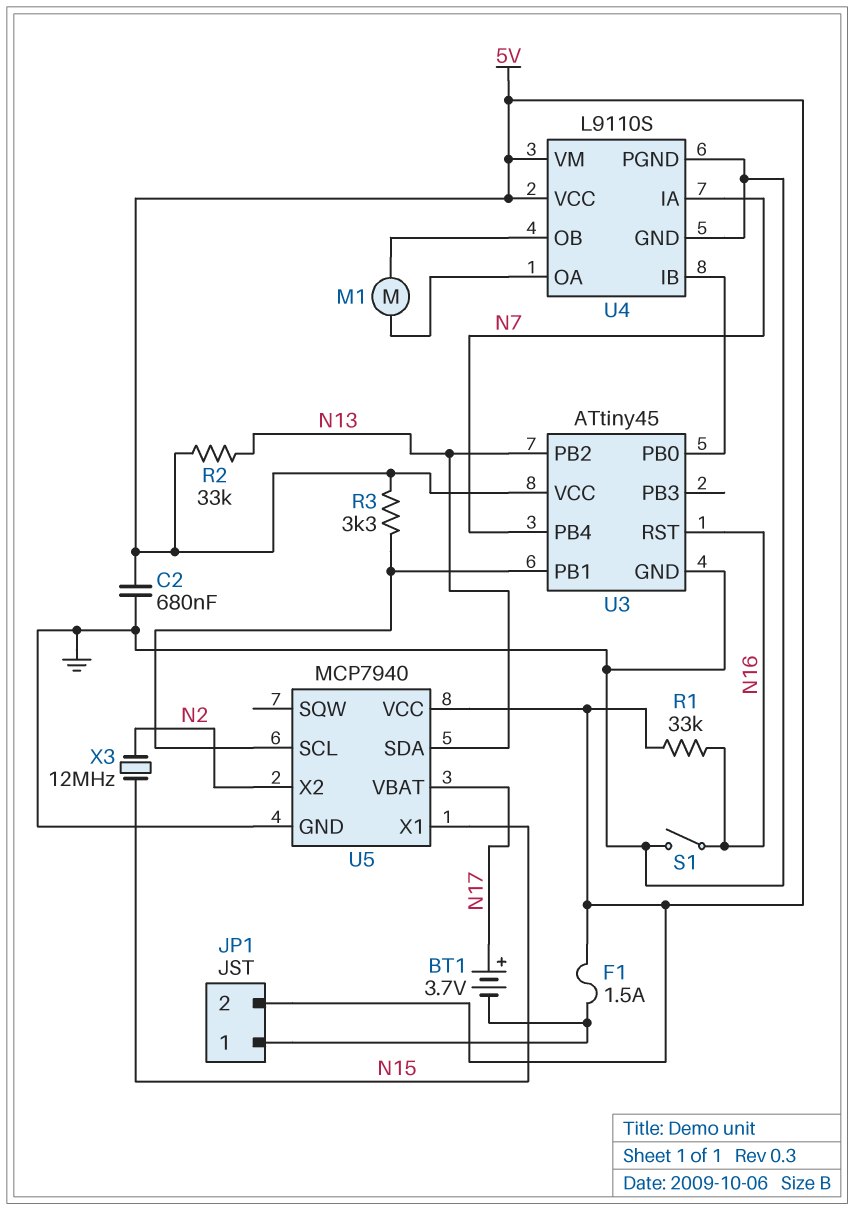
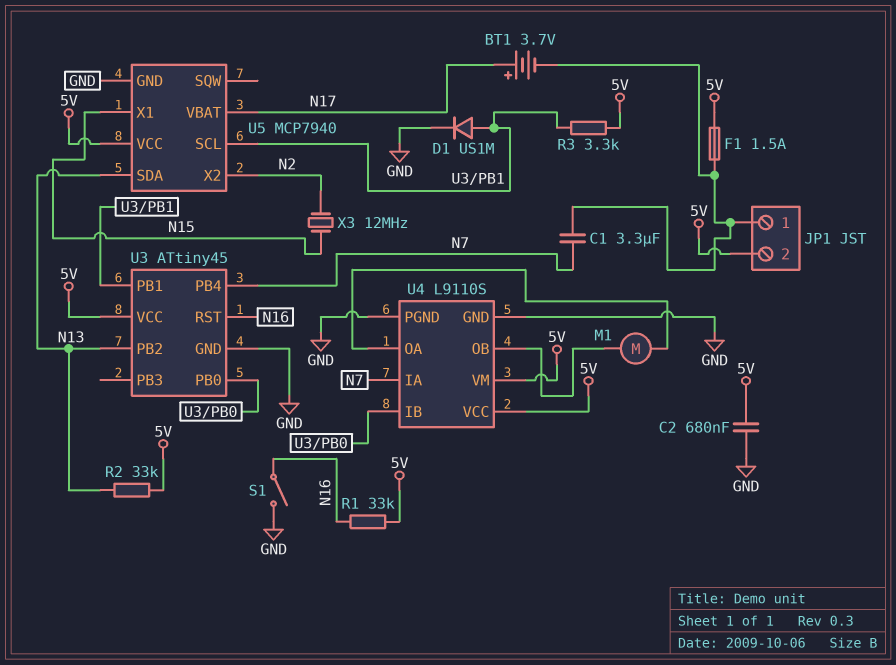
C1: none -> 3.3uF (JP1/1, N7)
D1: none -> diode US1M (A U3/PB1, K GND)

